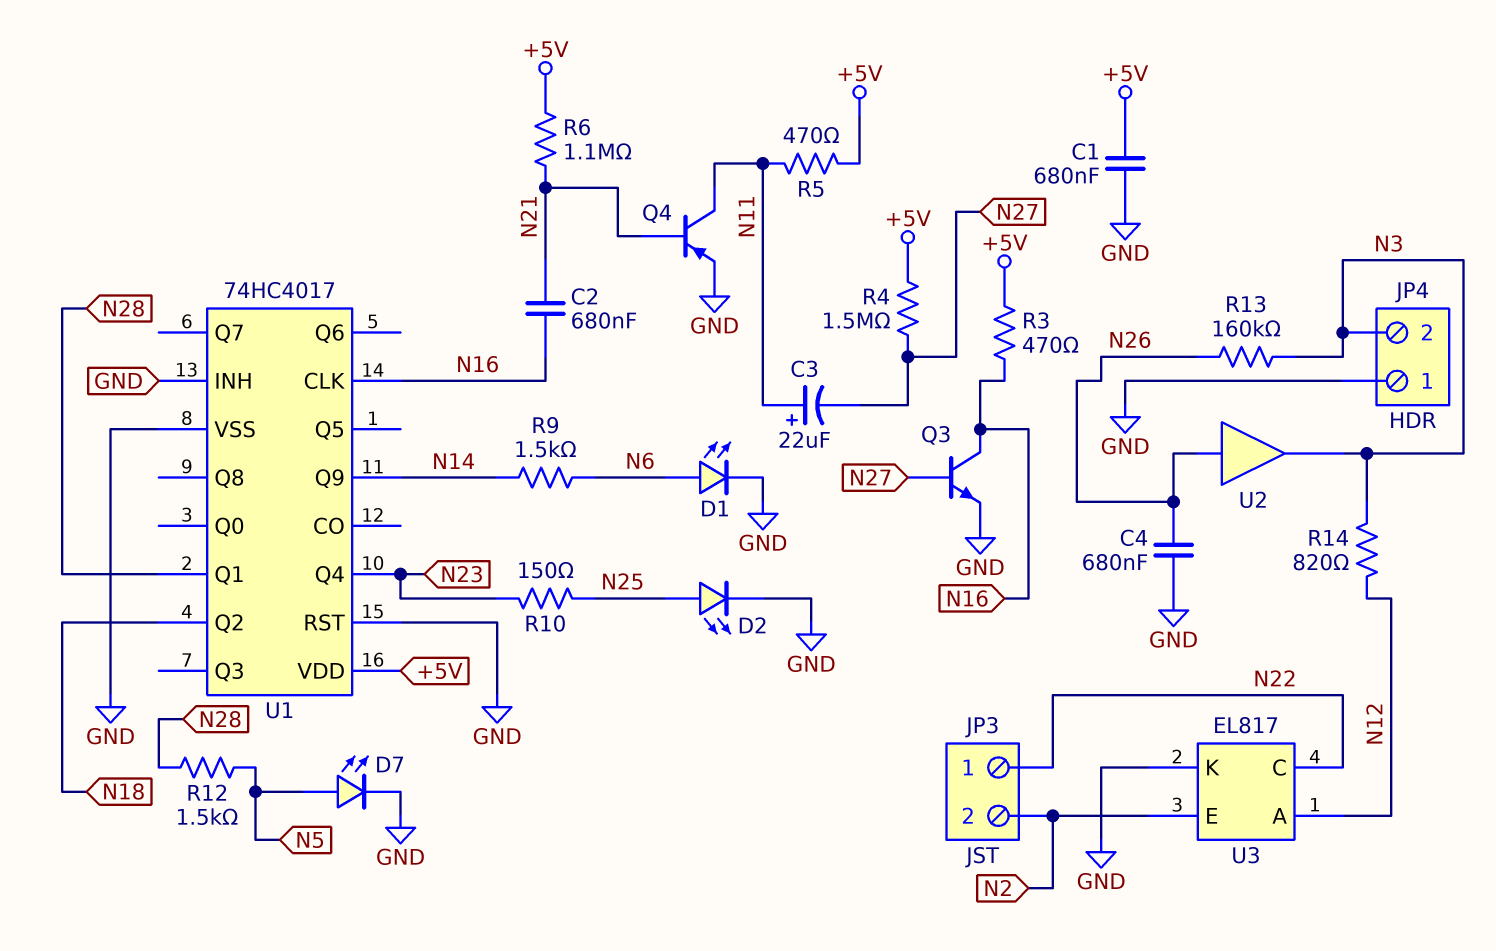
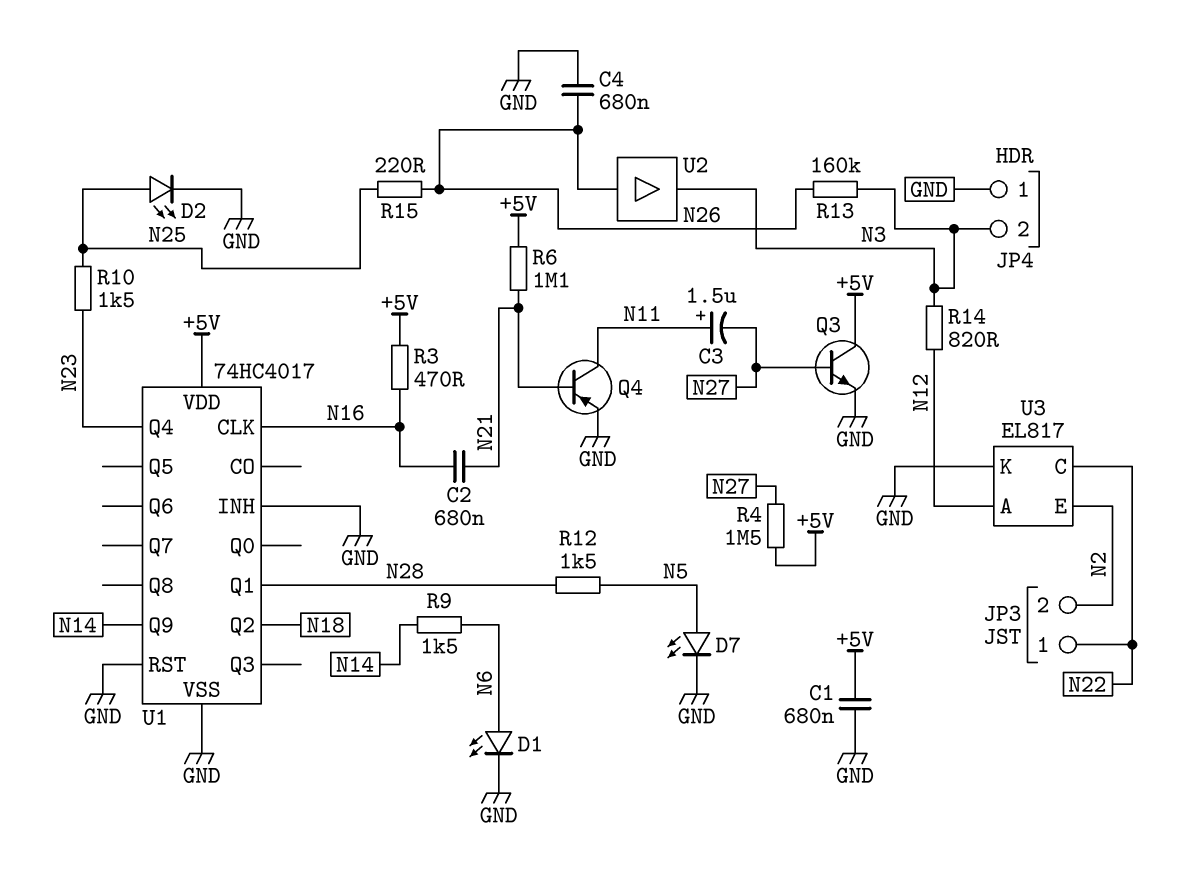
C3: 22uF (plus N11, minus N27) -> 1.5uF (plus N11, minus N27)
Q3: NPN (B N27, C N16, E GND) -> NPN (B N27, C +5V, E GND)
R5: 470 (+5V, N11) -> none
R10: 150 (N23, N25) -> 1.5k (N23, N25)
R15: none -> 220 (N25, N26)

